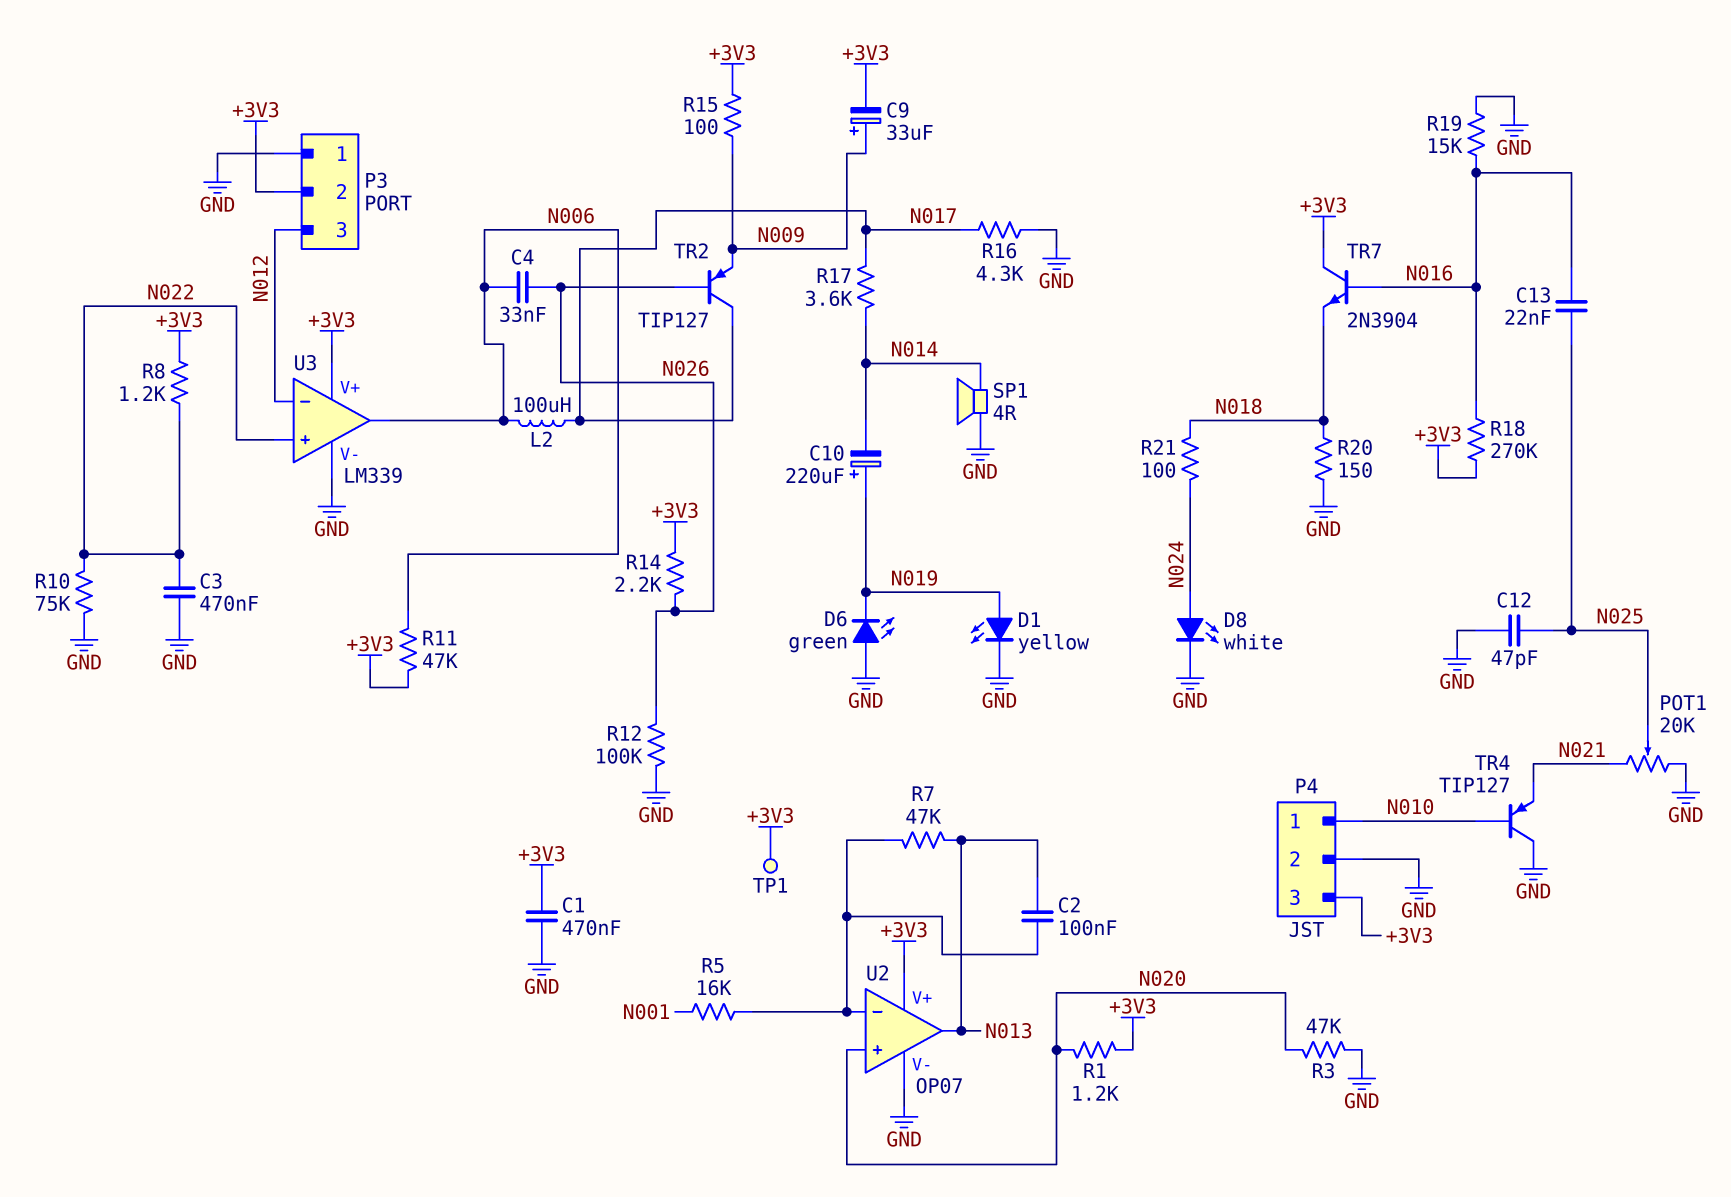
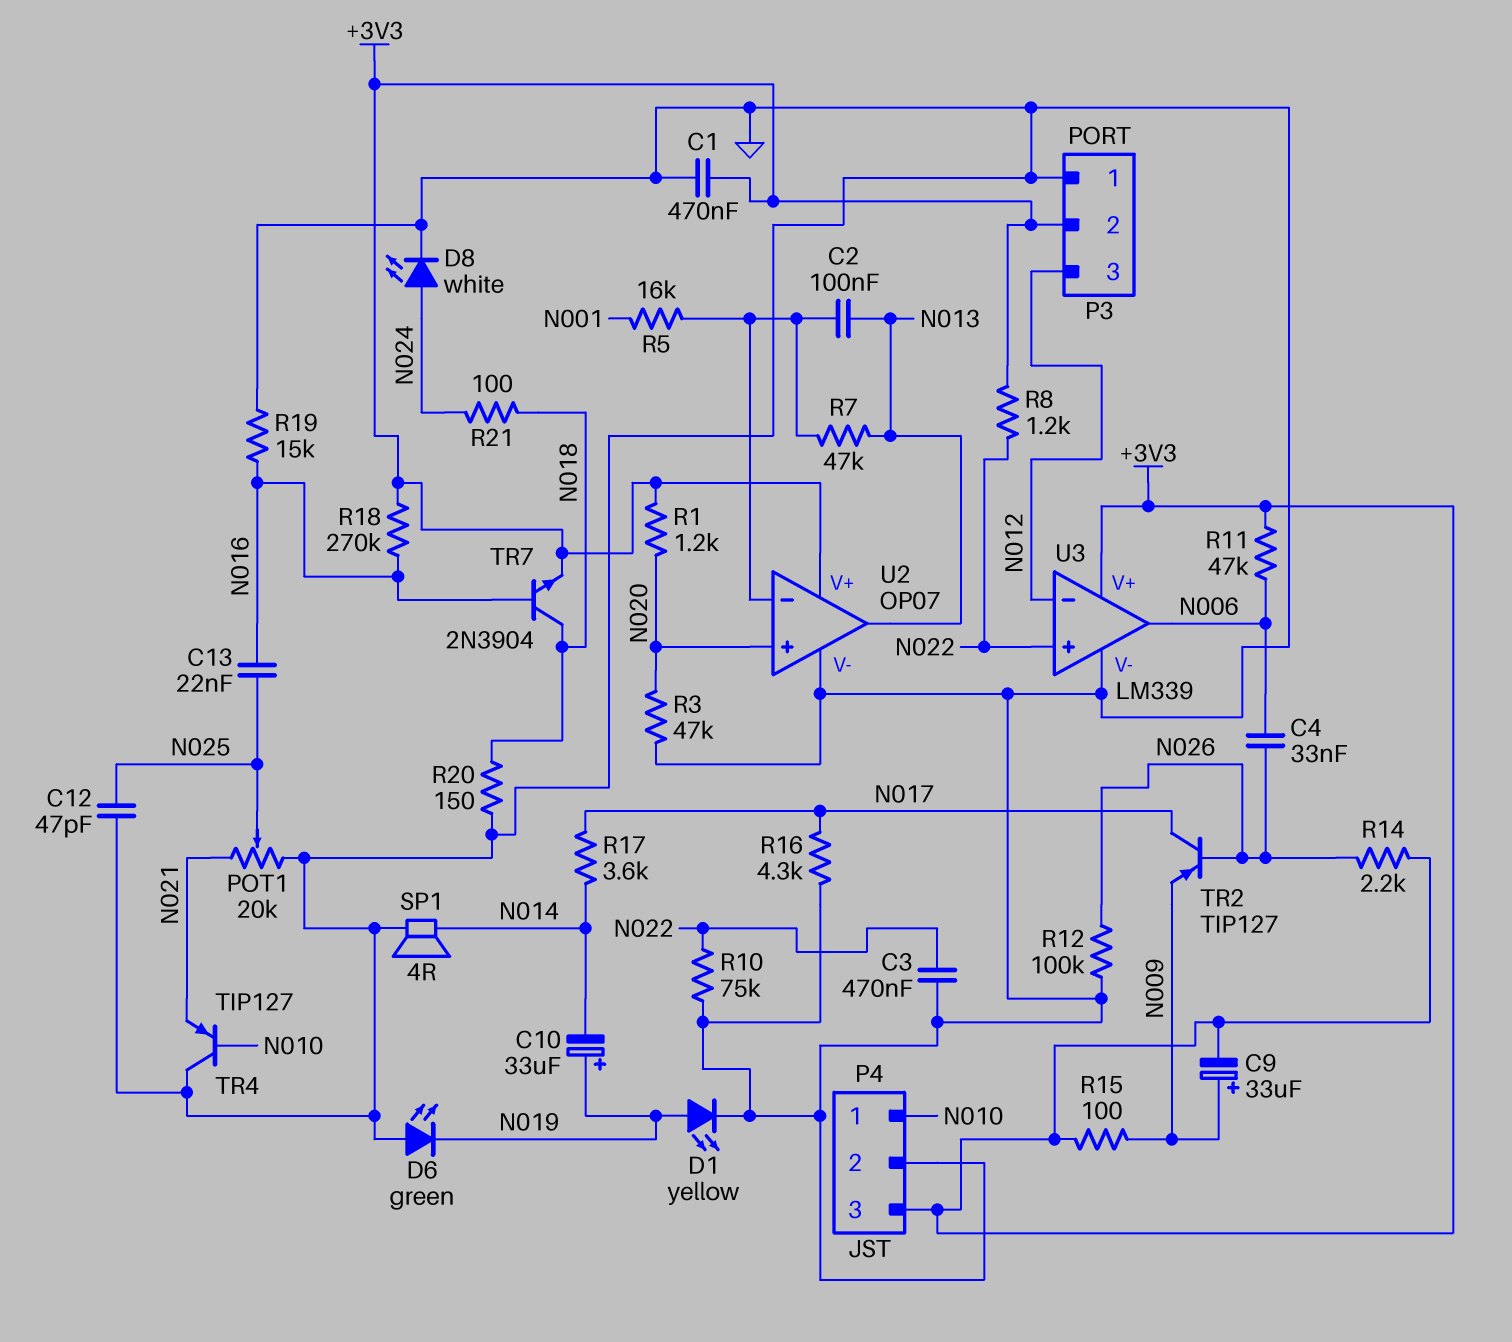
C10: 220uF (plus N019, minus N014) -> 33uF (plus N019, minus N014)
L2: 100uH (N006, N017) -> none
TP1: test point (+3V3) -> none
TR7: NPN 2N3904 (B N016, C +3V3, E N018) -> NPN 2N3904 (B N016, C N018, E +3V3)

